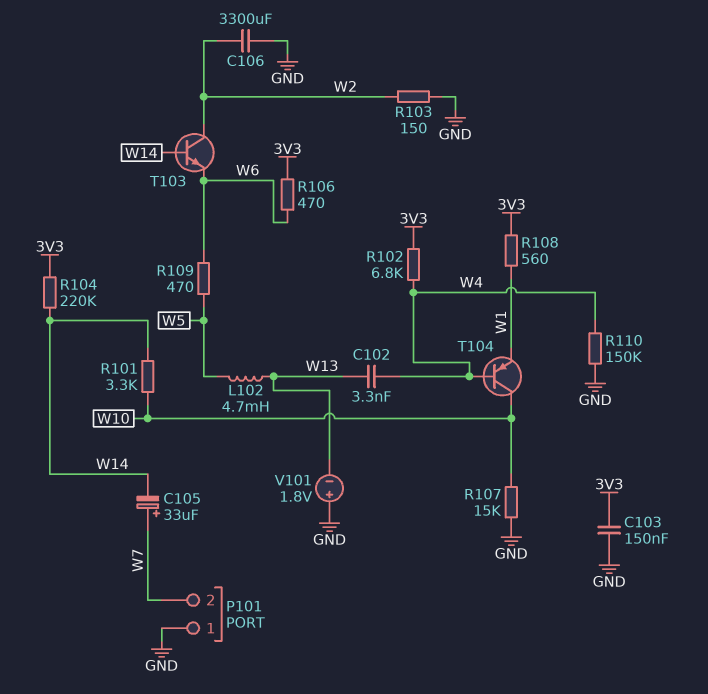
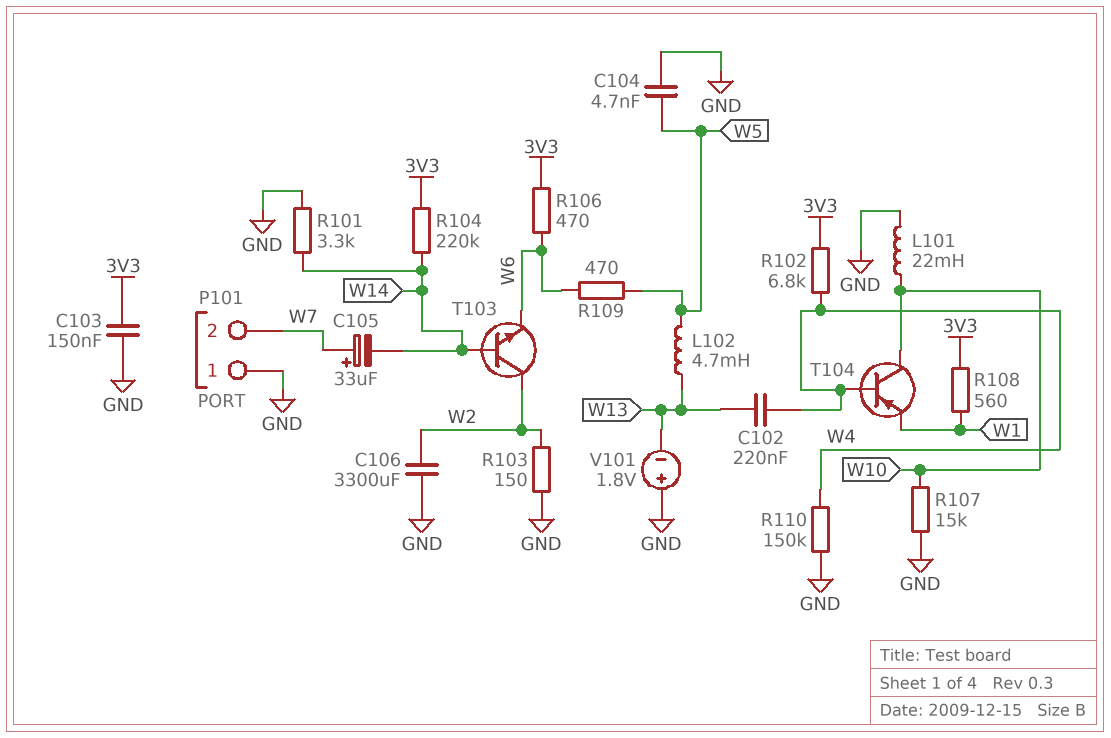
C102: 3.3nF (W4, W13) -> 220nF (W4, W13)
C104: none -> 4.7nF (GND, W5)
L101: none -> 22mH (GND, W10)
R101: 3.3k (W10, W14) -> 3.3k (GND, W14)

